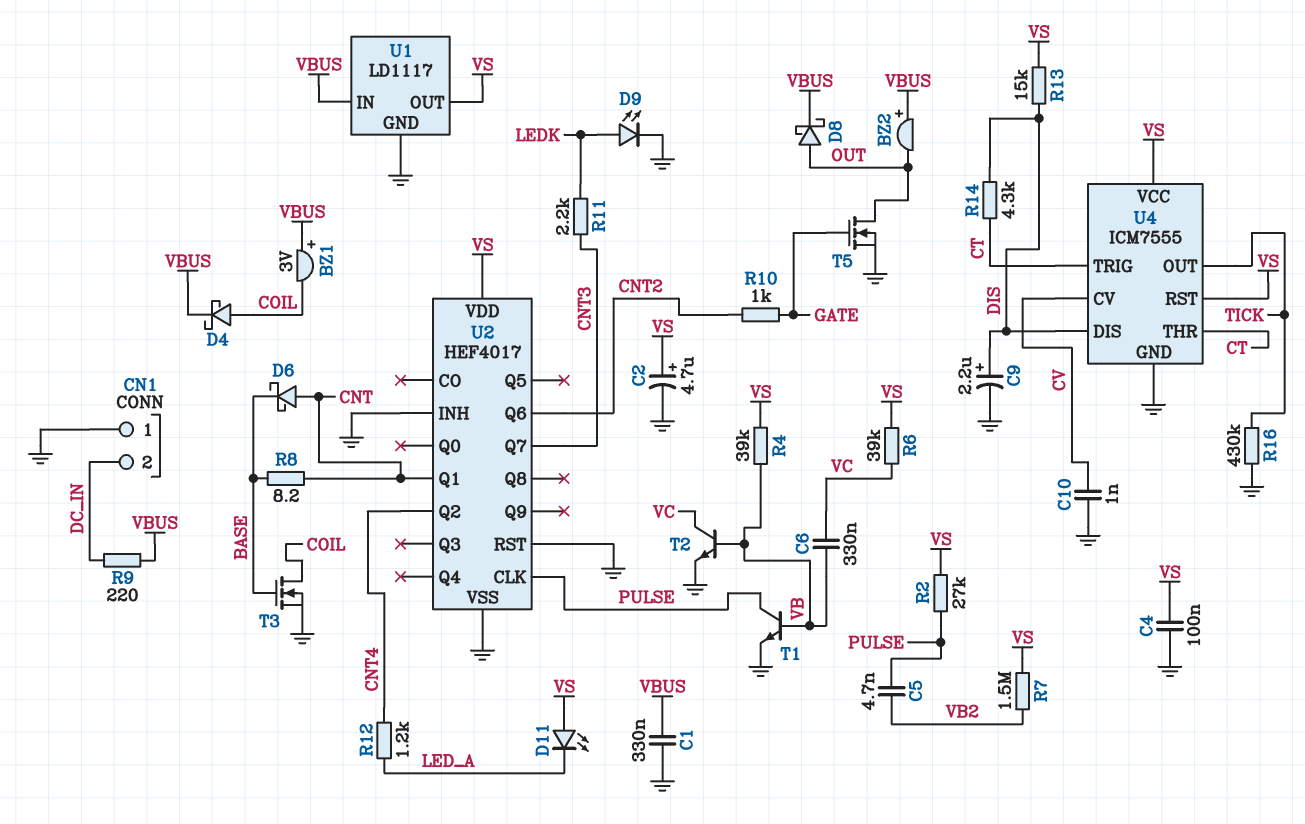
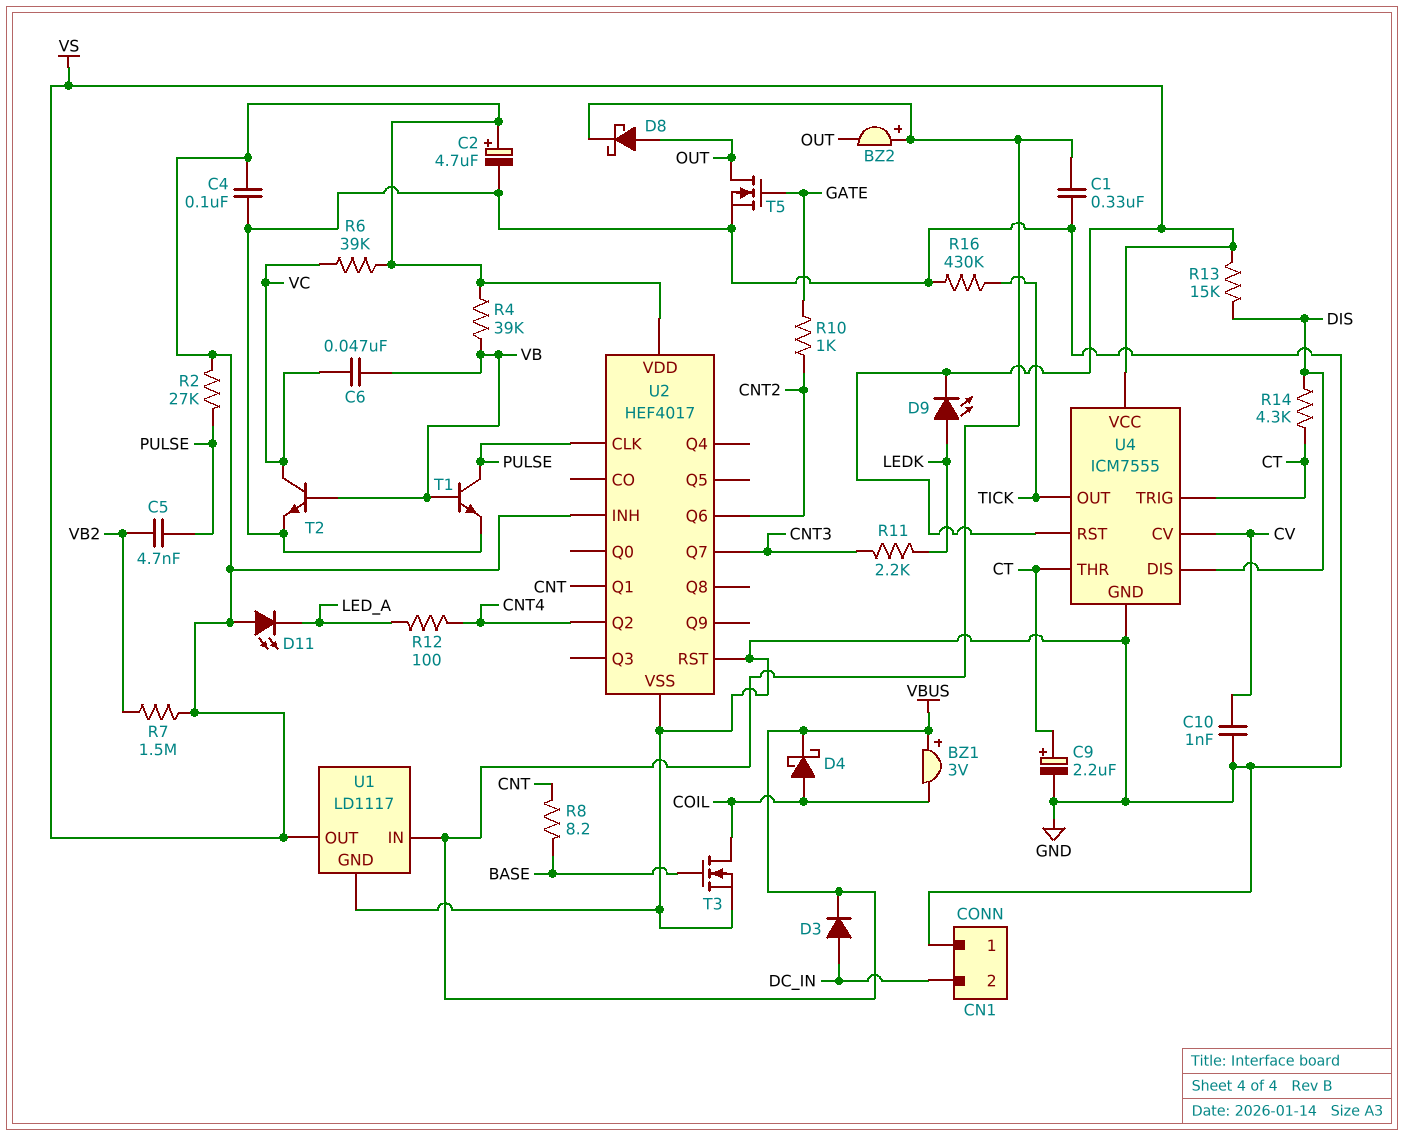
C6: 330nF (VB, VC) -> 47nF (VB, VC)
C9: 2.2uF (plus DIS, minus GND) -> 2.2uF (plus CT, minus GND)
D3: none -> diode (A DC_IN, K VBUS)
D6: schottky (A CNT, K BASE) -> none
D9: LED (A LEDK, K GND) -> LED (A LEDK, K VS)
R9: 220 (DC_IN, VBUS) -> none
R12: 1.2k (CNT4, LED_A) -> 100 (CNT4, LED_A)
U2 pin INH: GND -> VS

